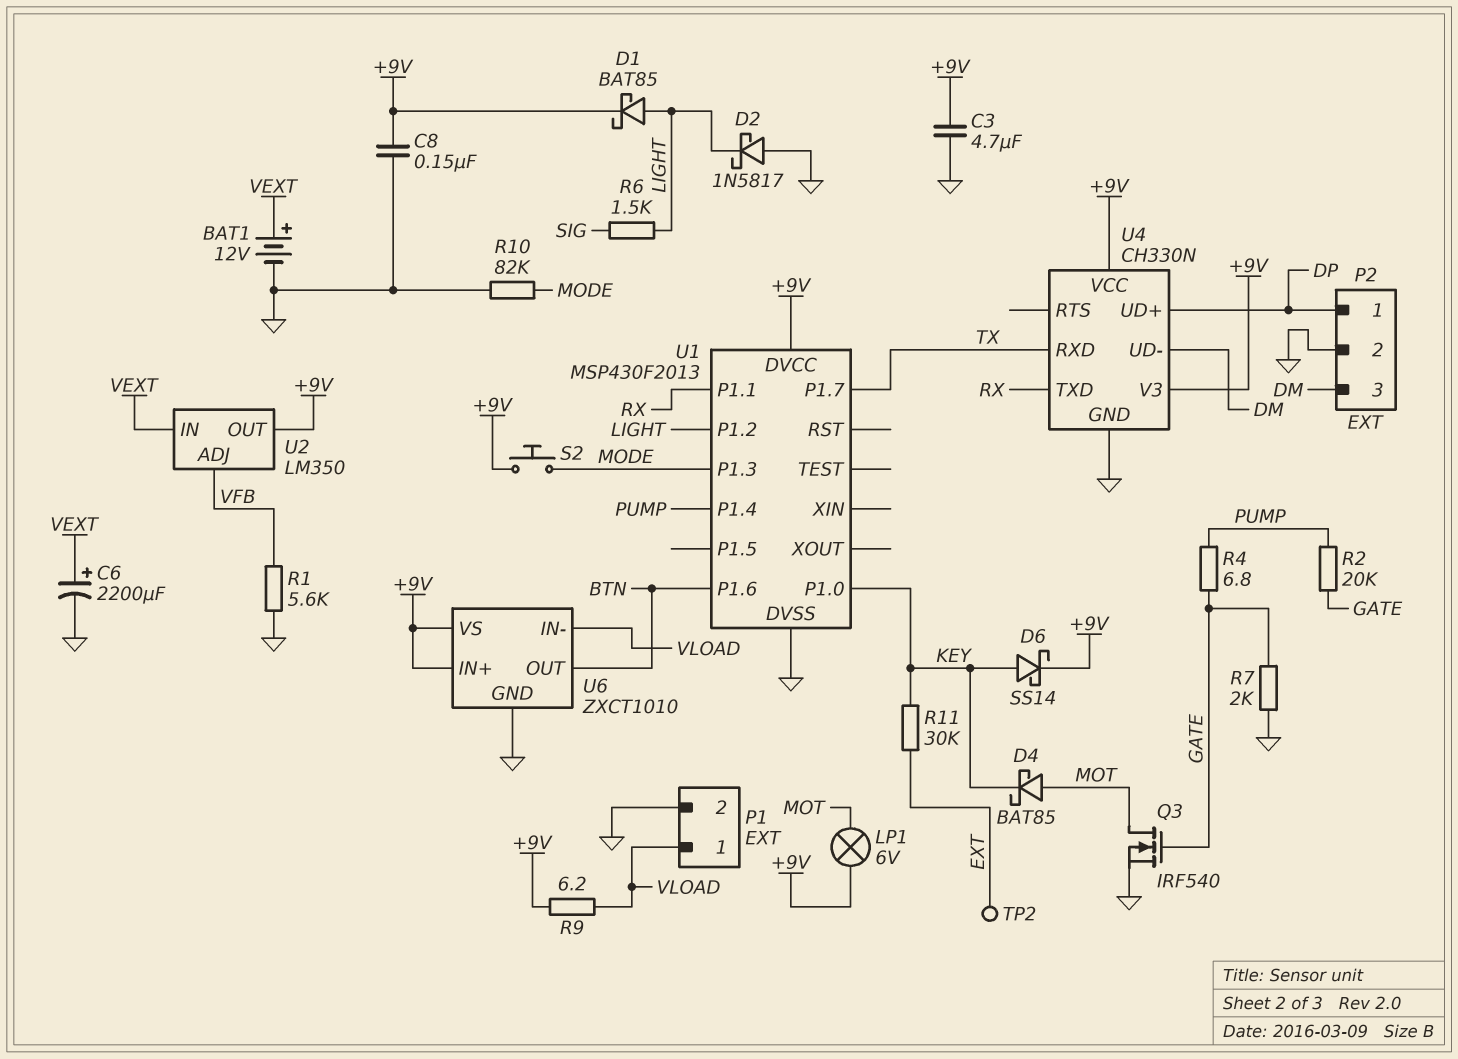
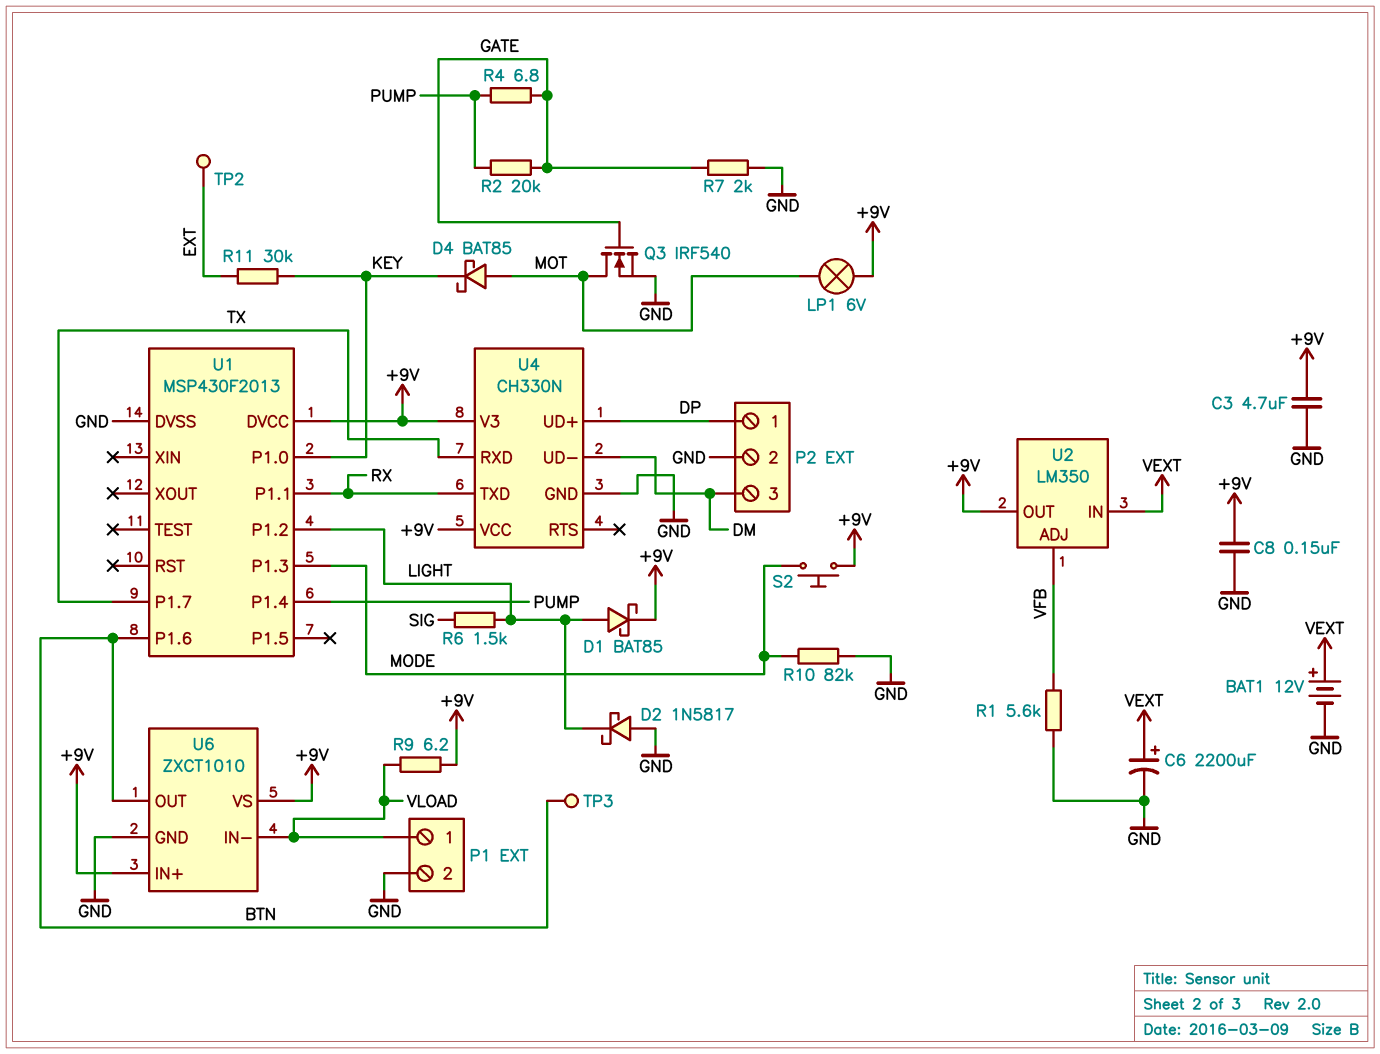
D6: schottky SS14 (A KEY, K +9V) -> none
TP3: none -> test point (BTN)

